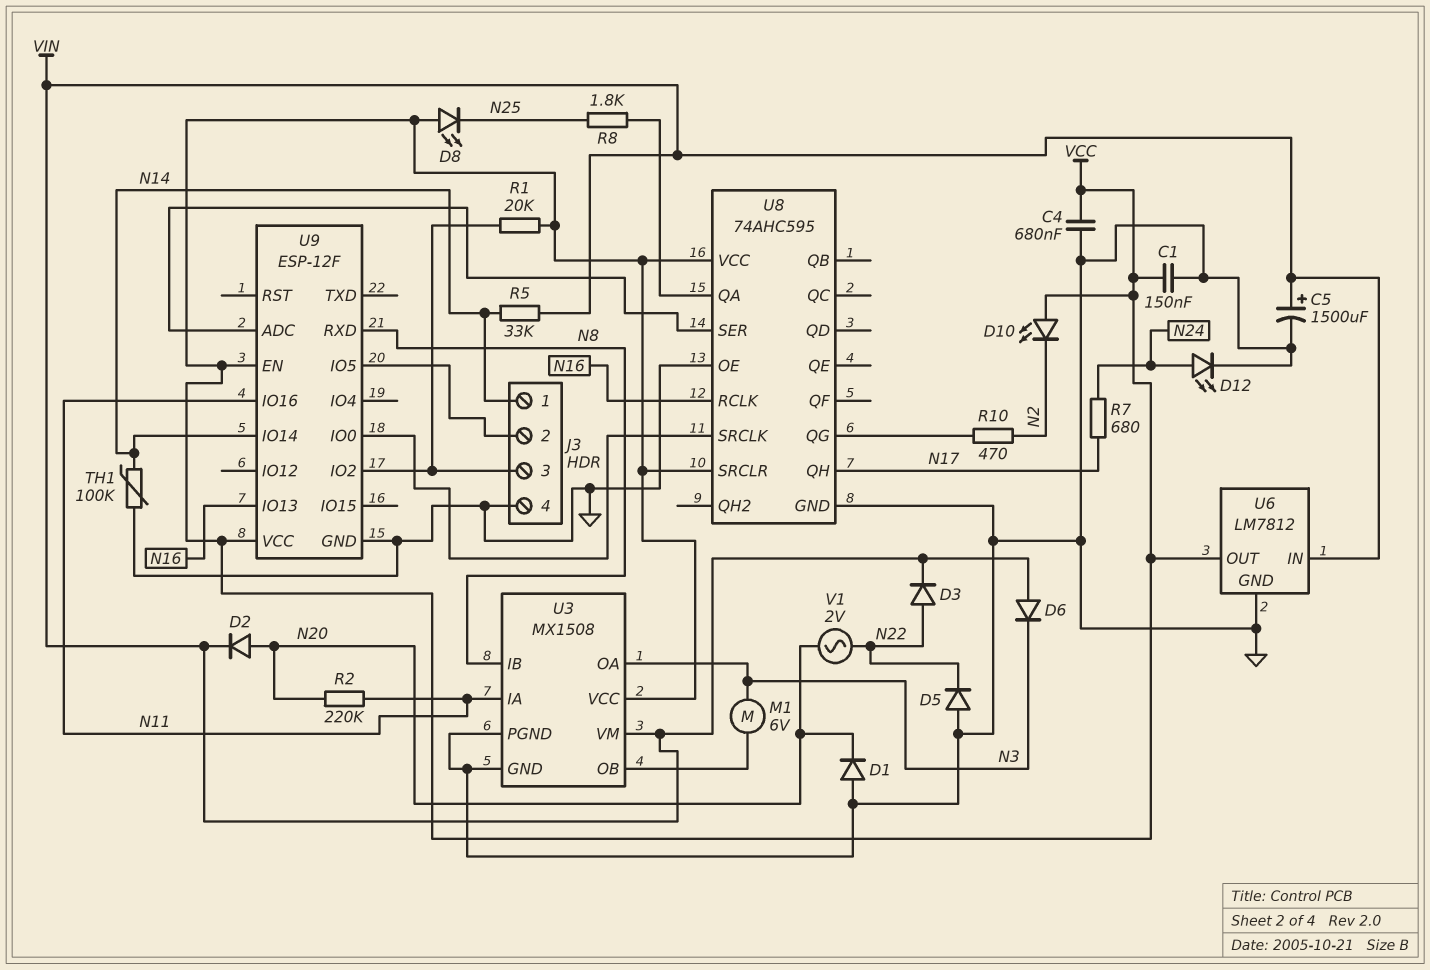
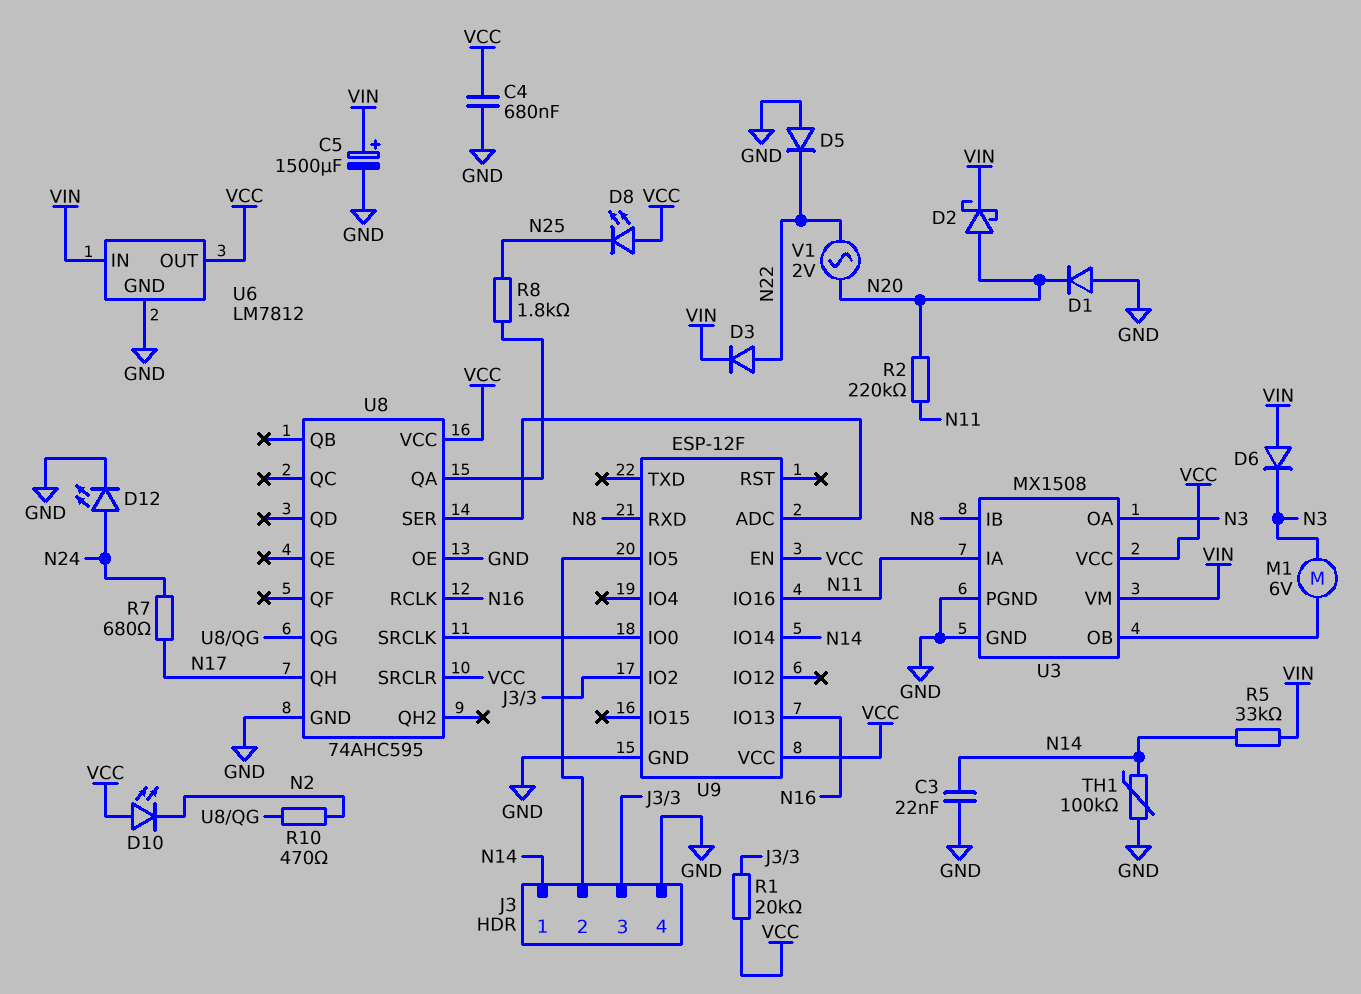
C1: 150nF (GND, VCC) -> none
C3: none -> 22nF (GND, N14)
D2: diode (A N20, K VIN) -> schottky (A N20, K VIN)

